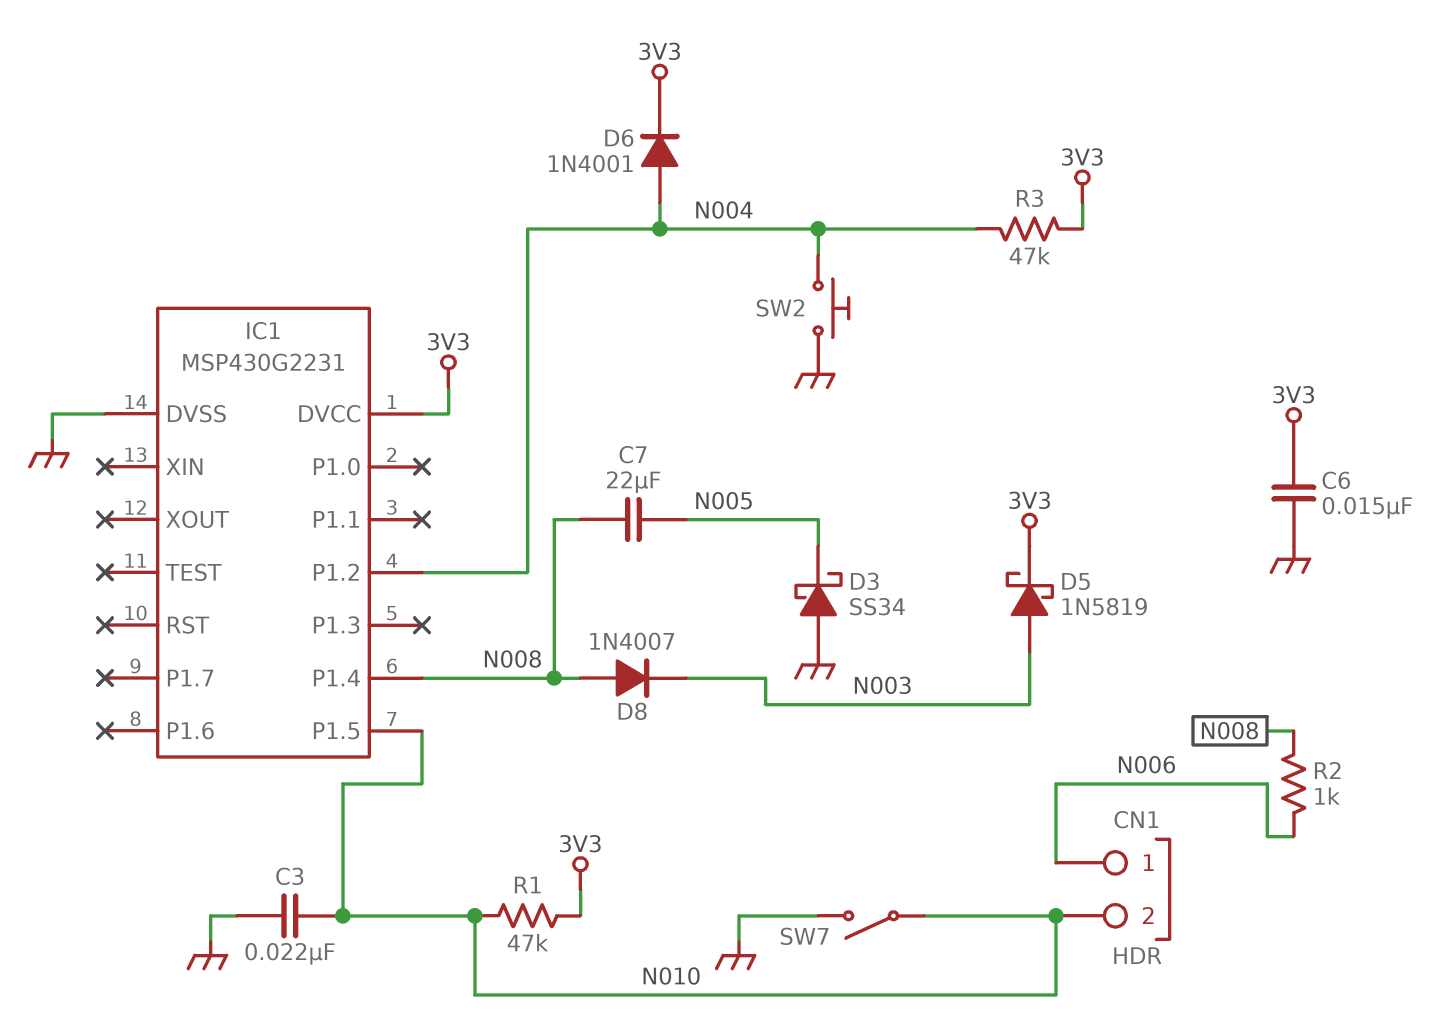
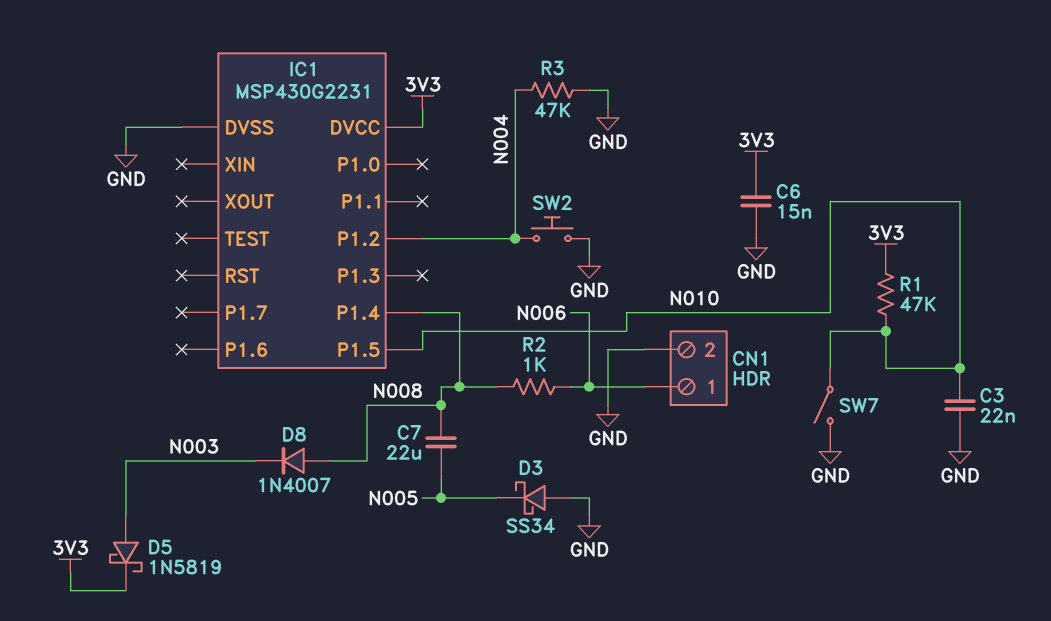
CN1 pin 2: N010 -> GND
D6: diode 1N4001 (A N004, K 3V3) -> none
R3: 47k (3V3, N004) -> 47k (GND, N004)

